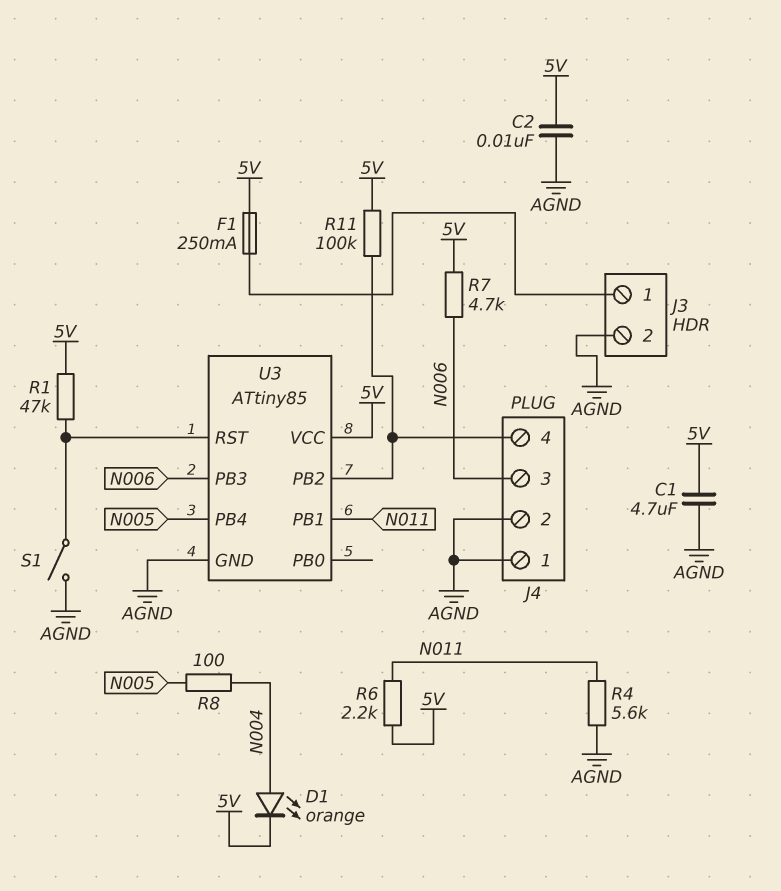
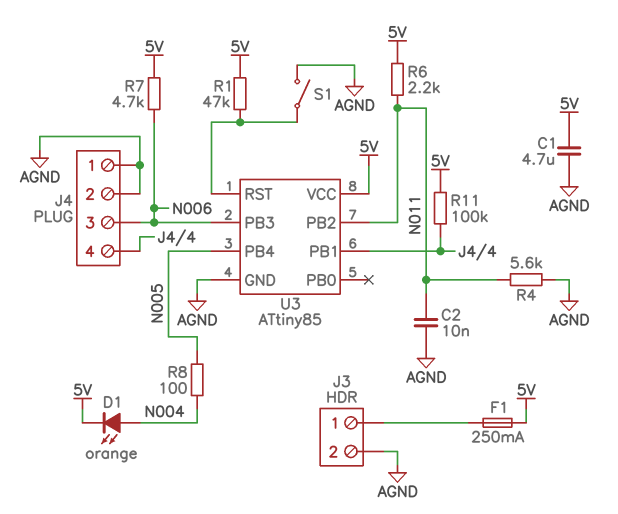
C2: 10nF (5V, AGND) -> 10nF (AGND, N011)
U3 pin PB1: N011 -> J4/4
U3 pin PB2: J4/4 -> N011

